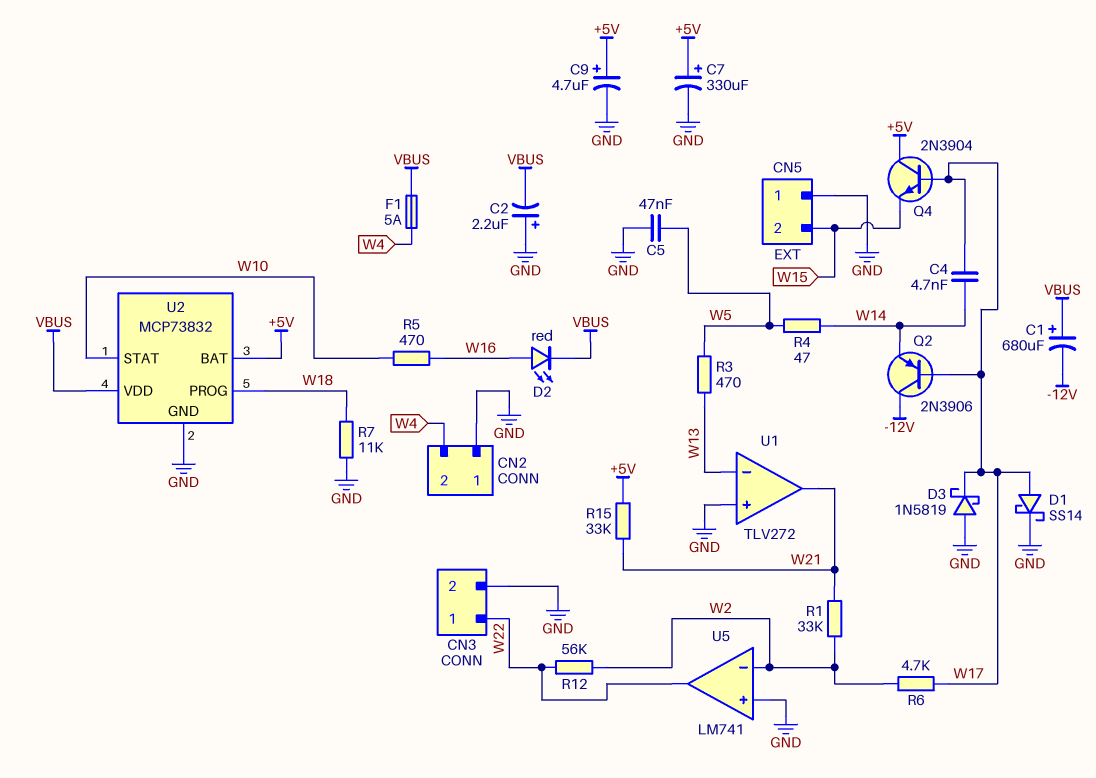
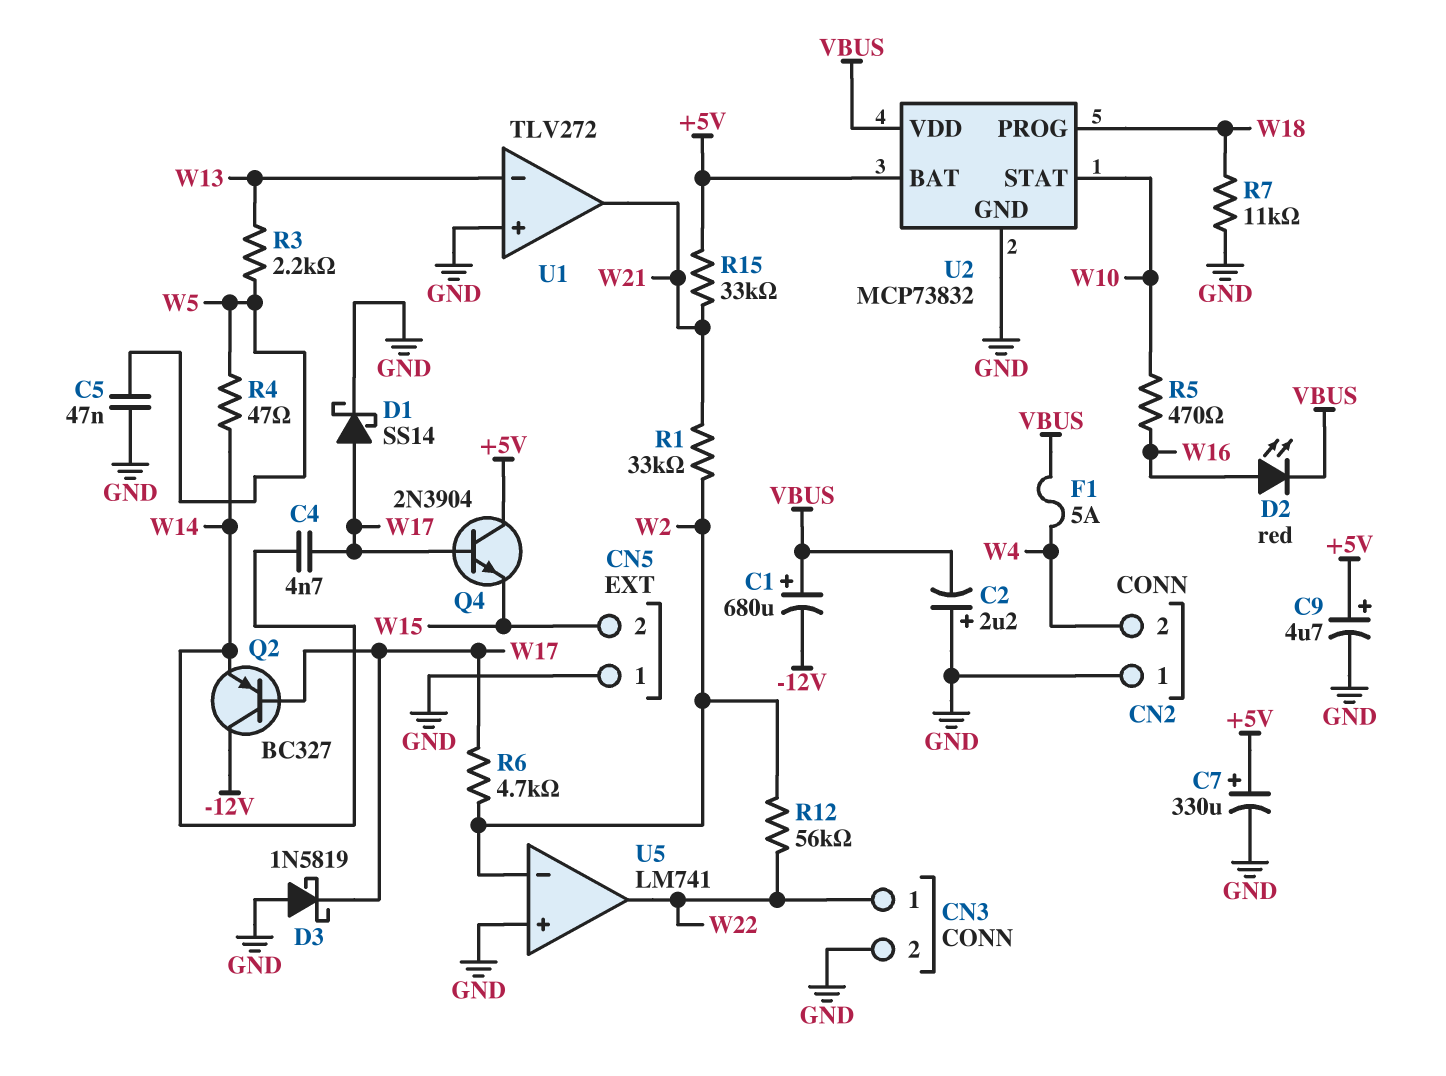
Q2: PNP 2N3906 (B W17, C -12V, E W14) -> PNP BC327 (B W17, C -12V, E W14)
R3: 470 (W5, W13) -> 2.2k (W5, W13)

